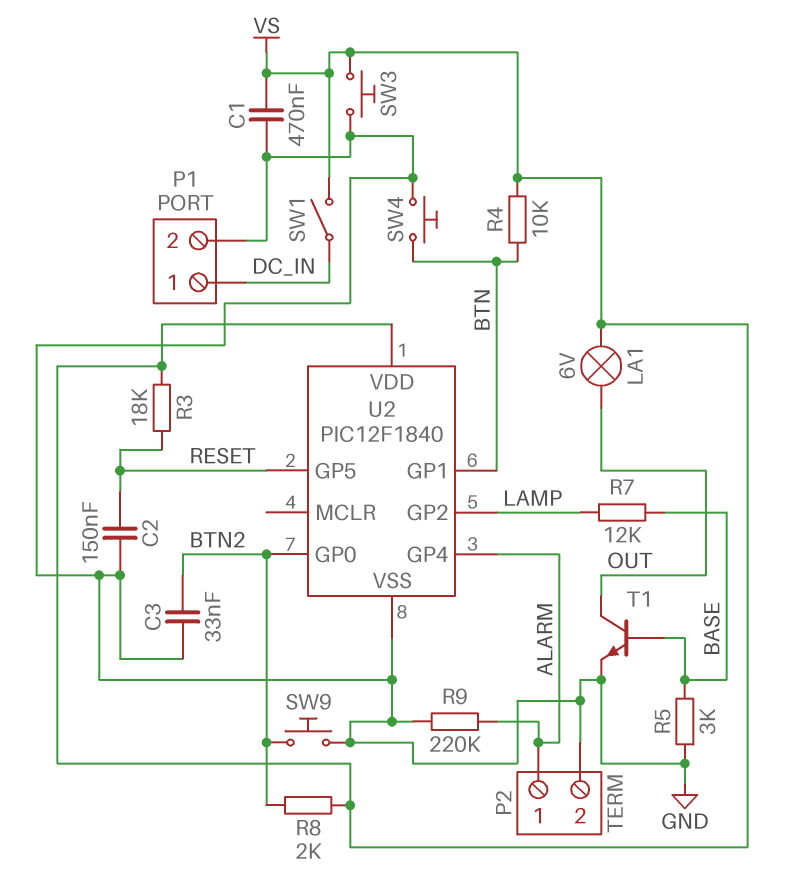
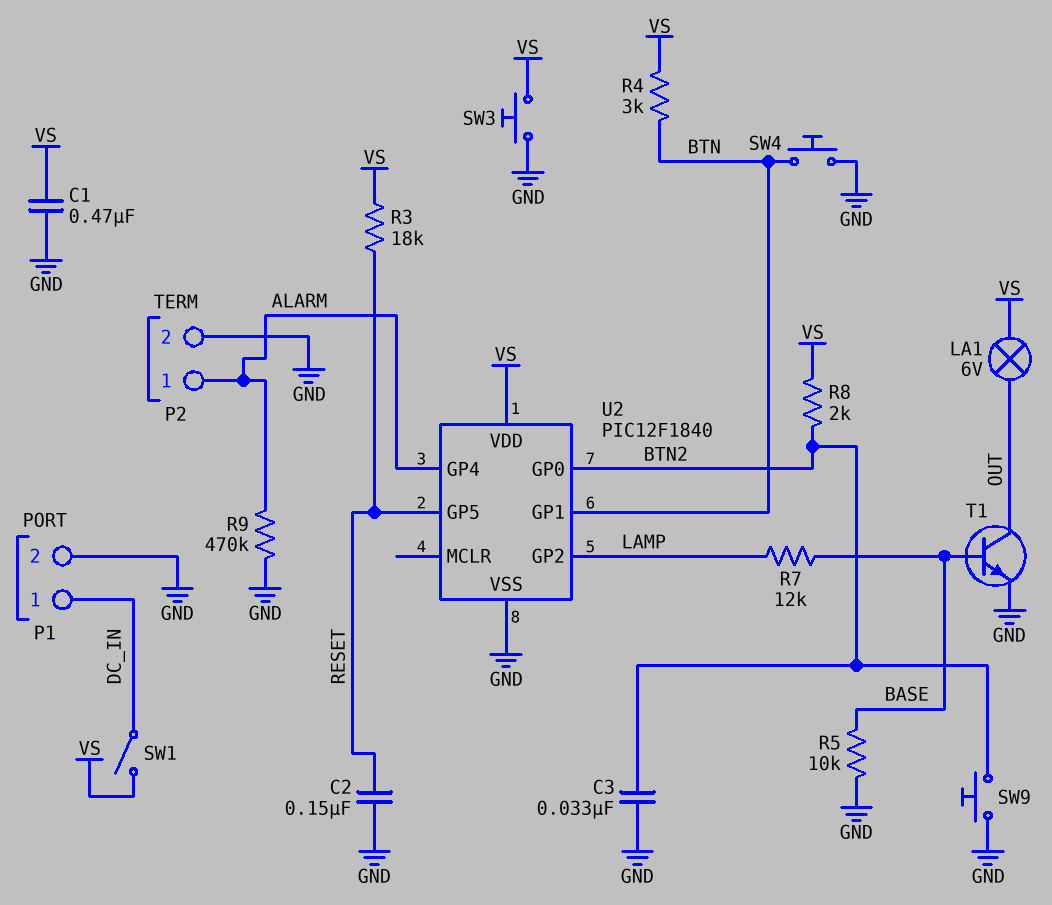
R4: 10k (BTN, VS) -> 3k (BTN, VS)
R5: 3k (BASE, GND) -> 10k (BASE, GND)
R9: 220k (ALARM, GND) -> 470k (ALARM, GND)

